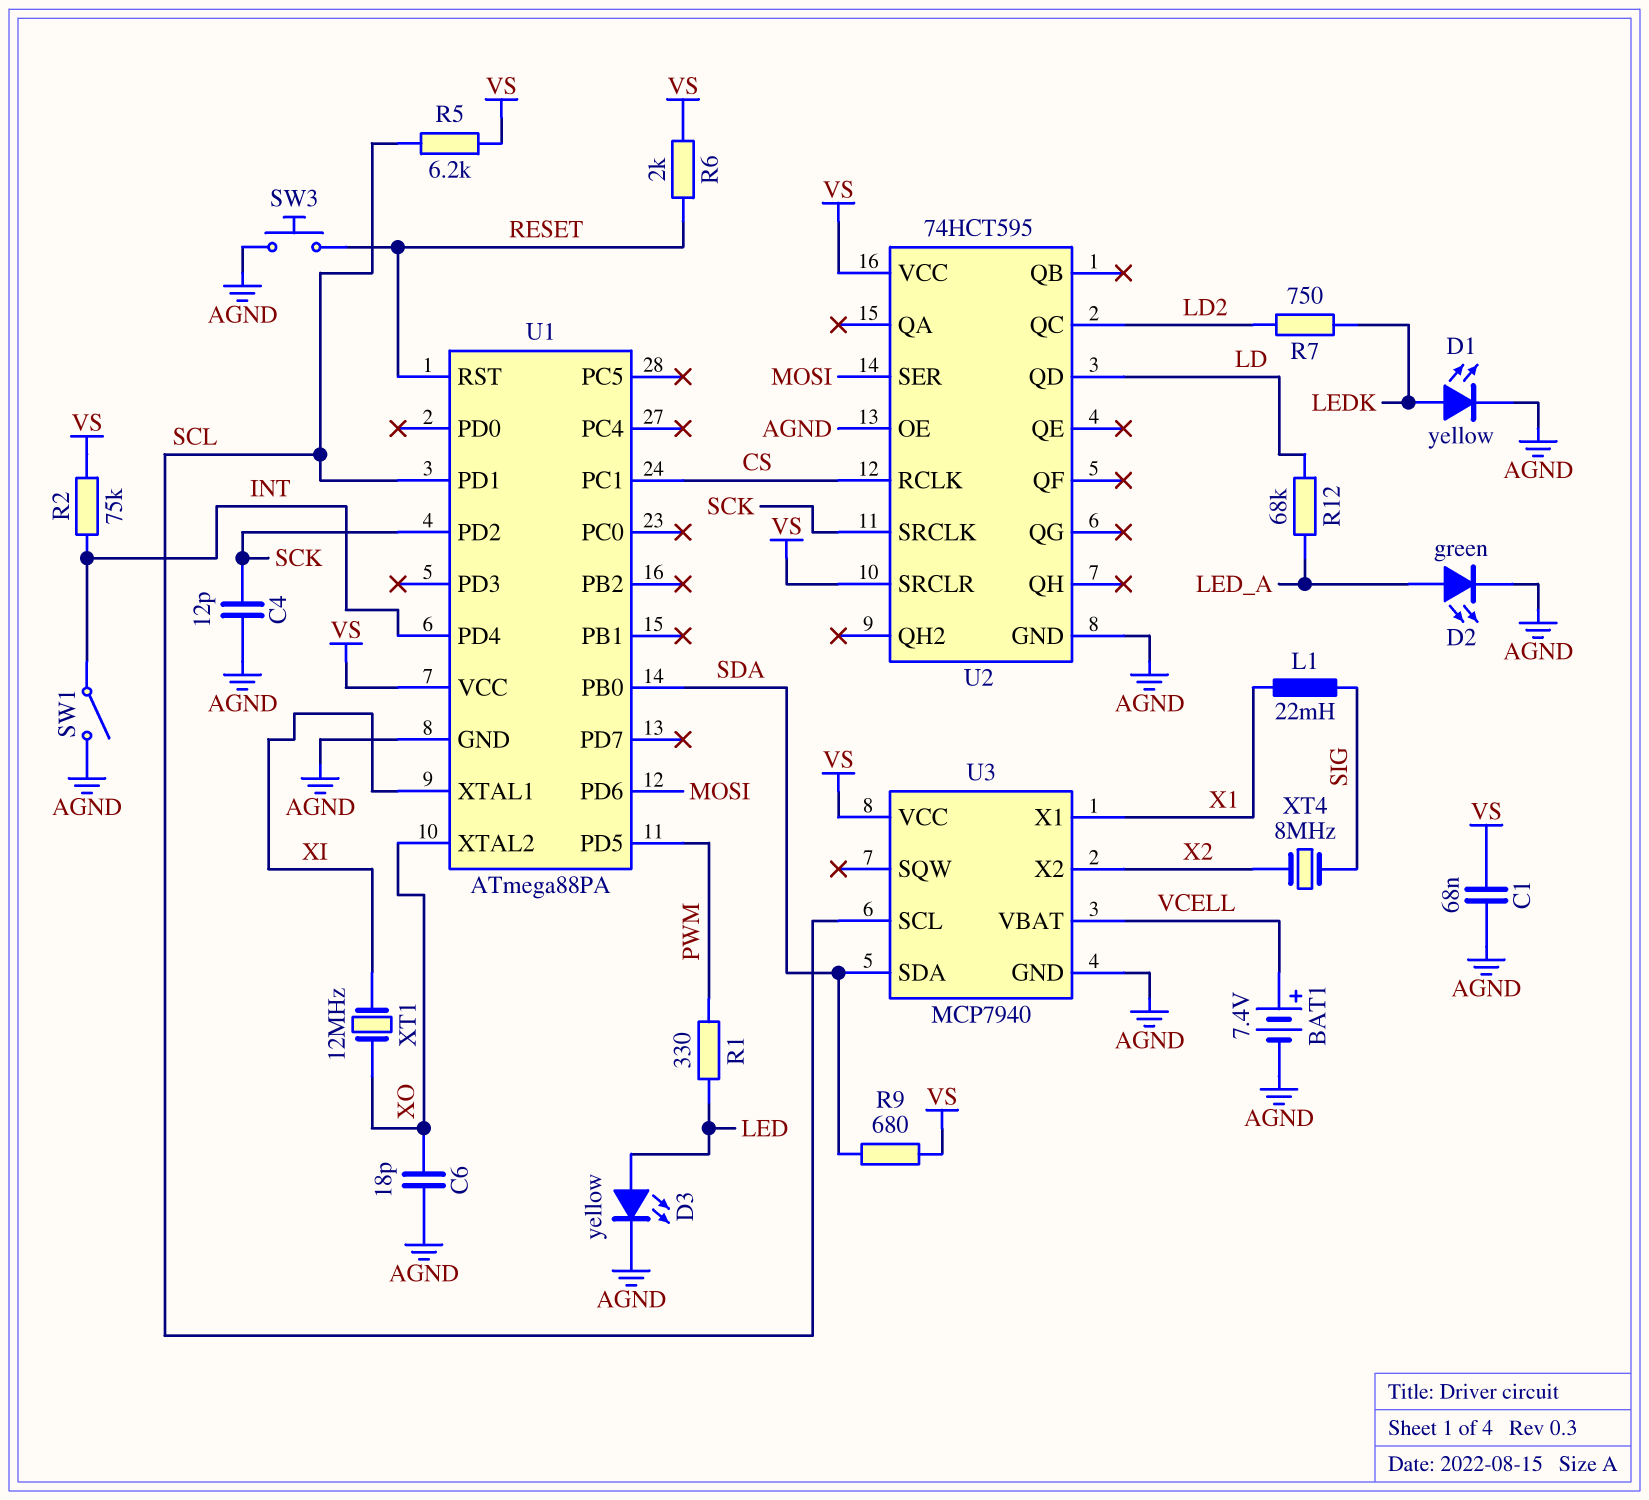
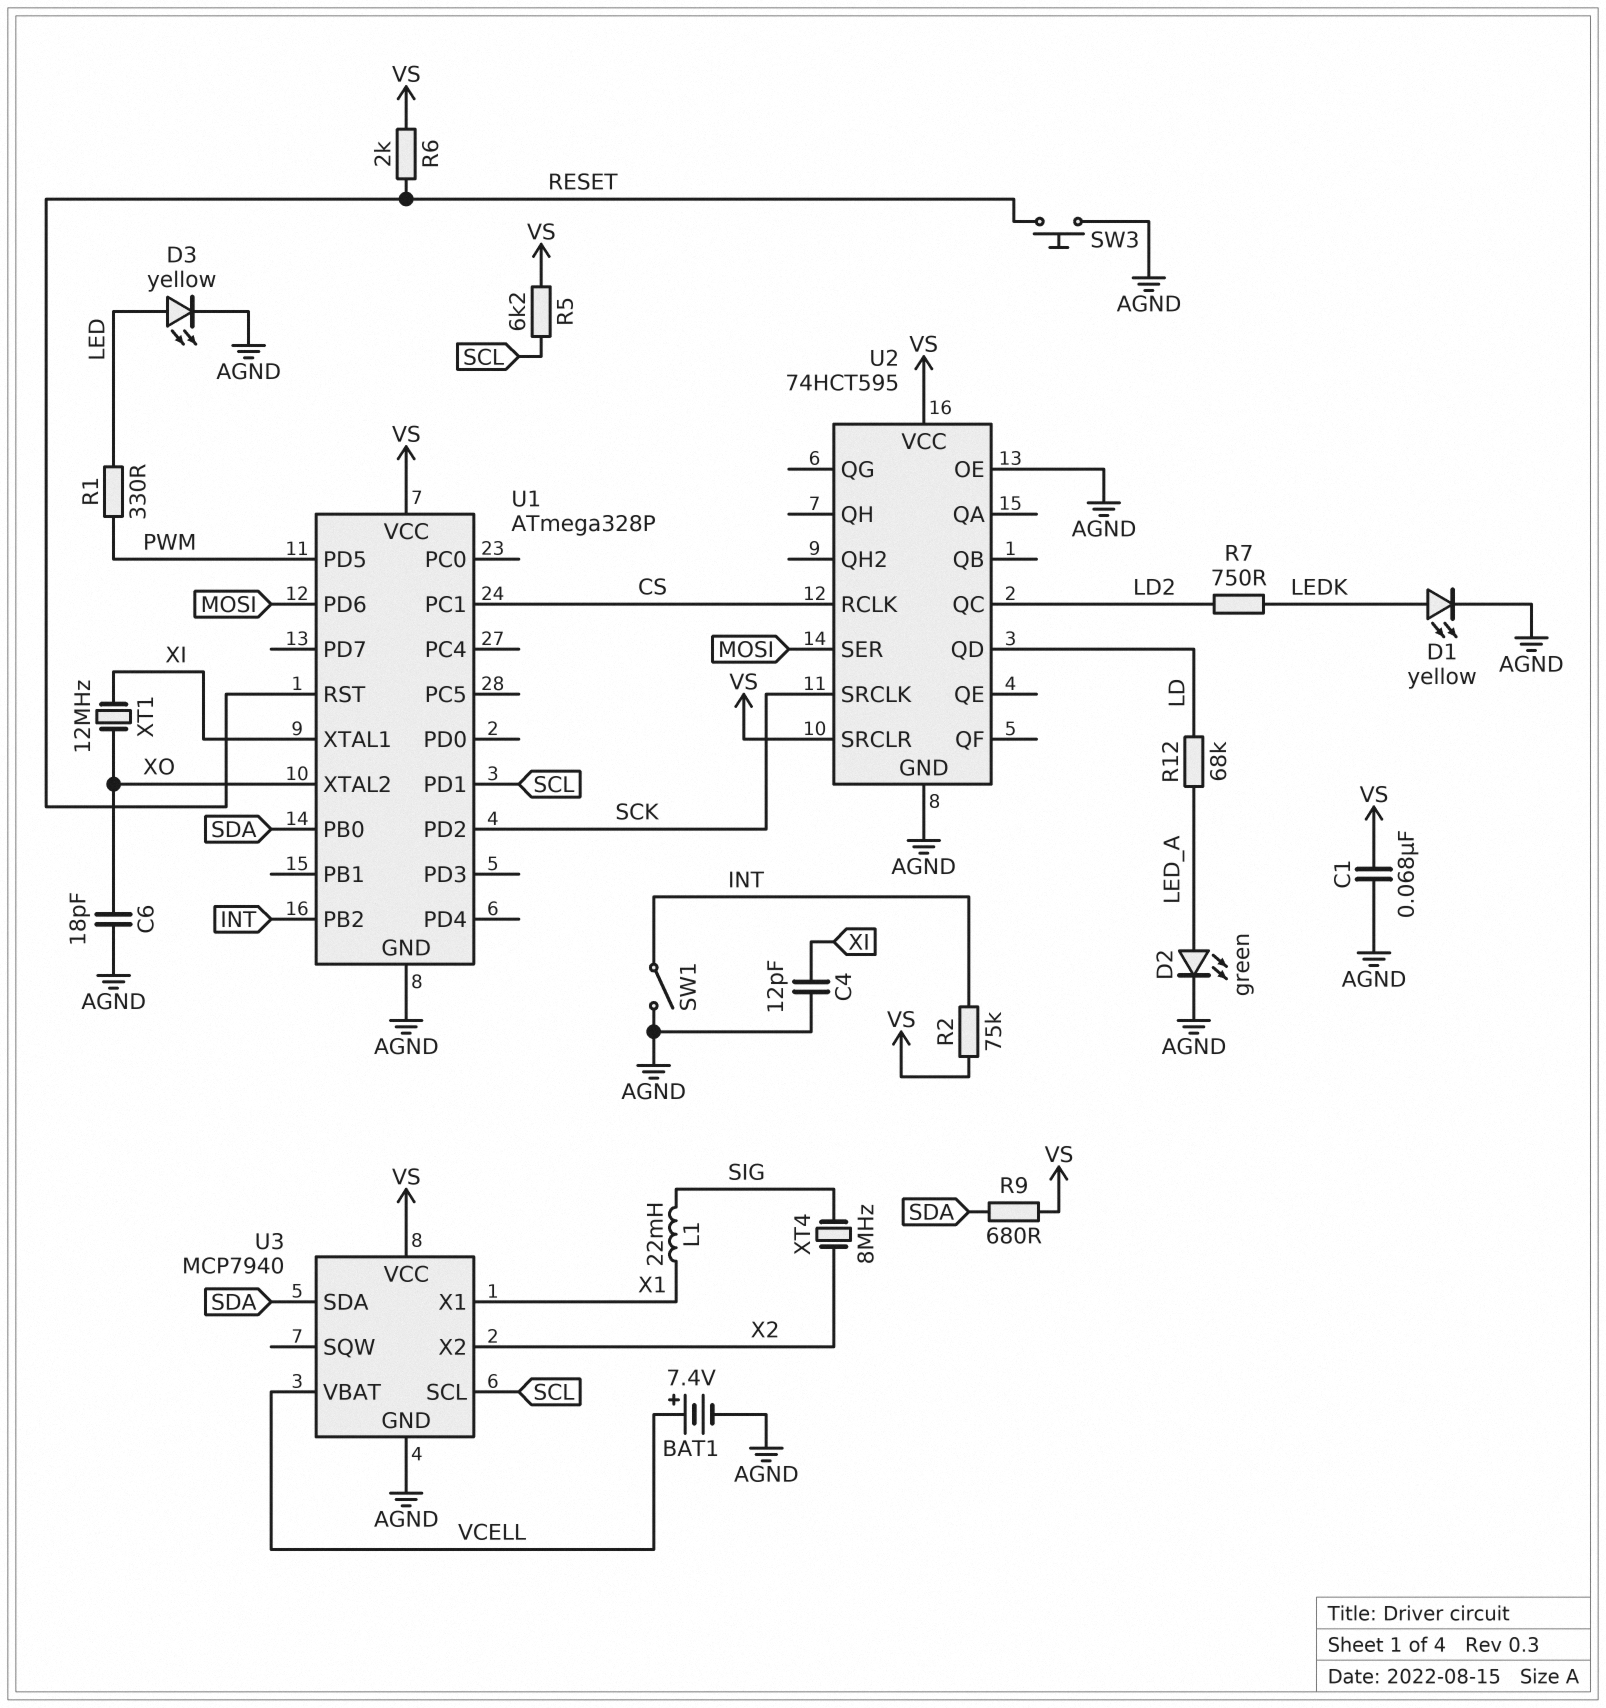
C4: 12pF (AGND, SCK) -> 12pF (AGND, XI)
U1: ATmega88PA -> ATmega328P
U1 pin PB2: none -> INT
U1 pin PD4: INT -> none

